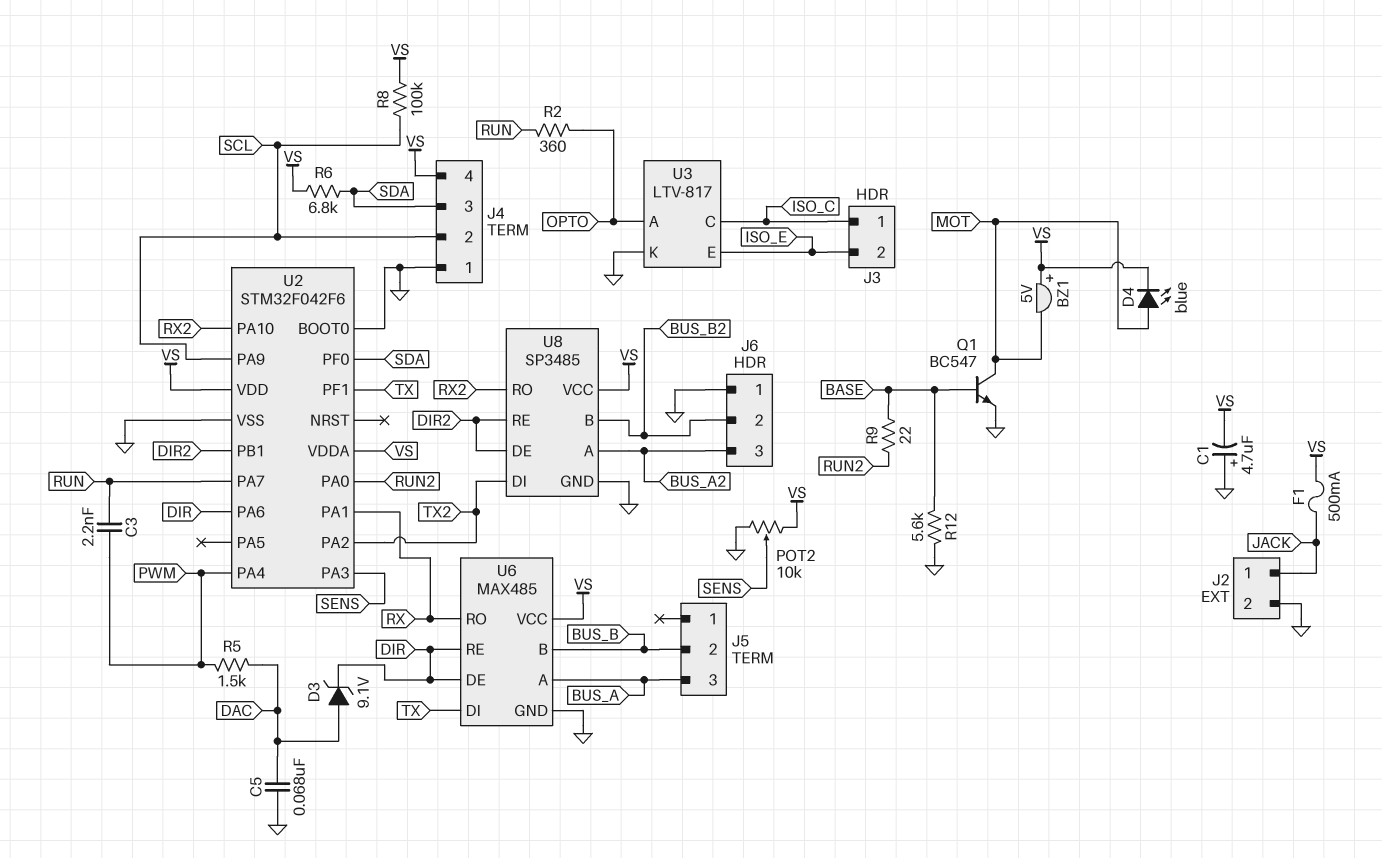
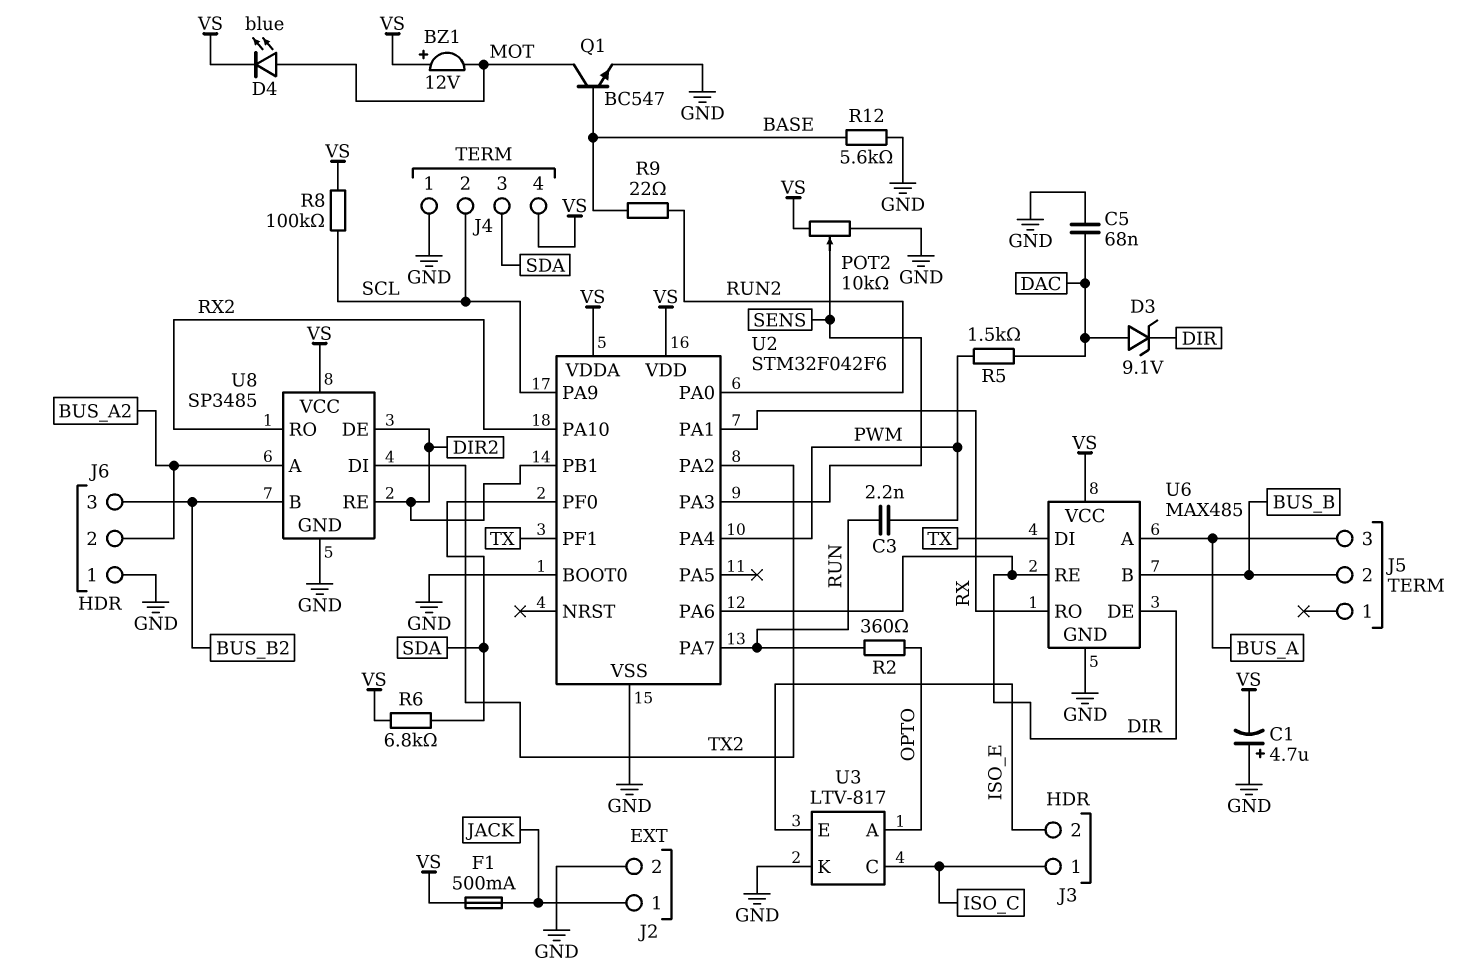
BZ1: buzzer 5V (plus VS, minus MOT) -> buzzer 12V (plus VS, minus MOT)
J6 pin 2: BUS_B2 -> BUS_A2
J6 pin 3: BUS_A2 -> BUS_B2

